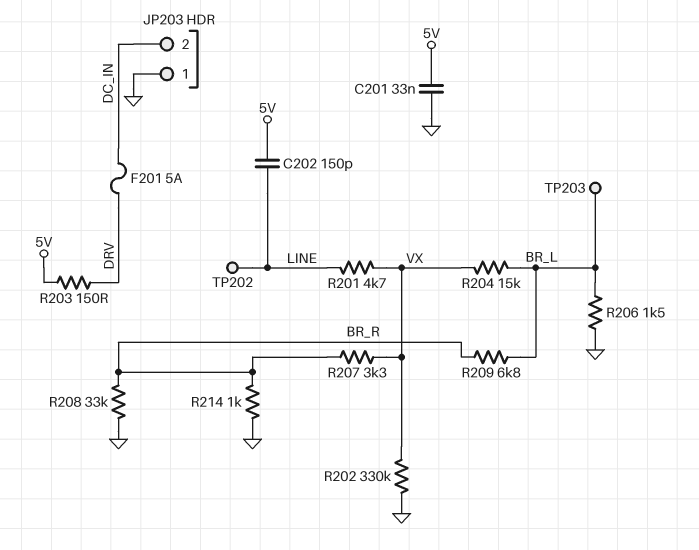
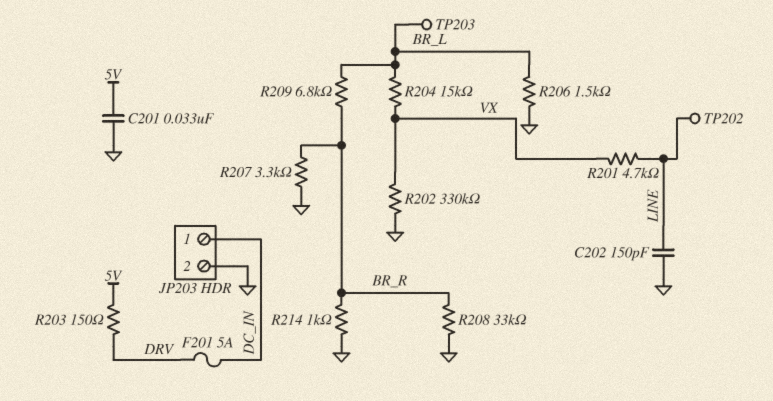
C202: 150pF (5V, LINE) -> 150pF (GND, LINE)
JP203 pin 1: GND -> DC_IN
JP203 pin 2: DC_IN -> GND
R207: 3.3k (BR_R, VX) -> 3.3k (BR_R, GND)

